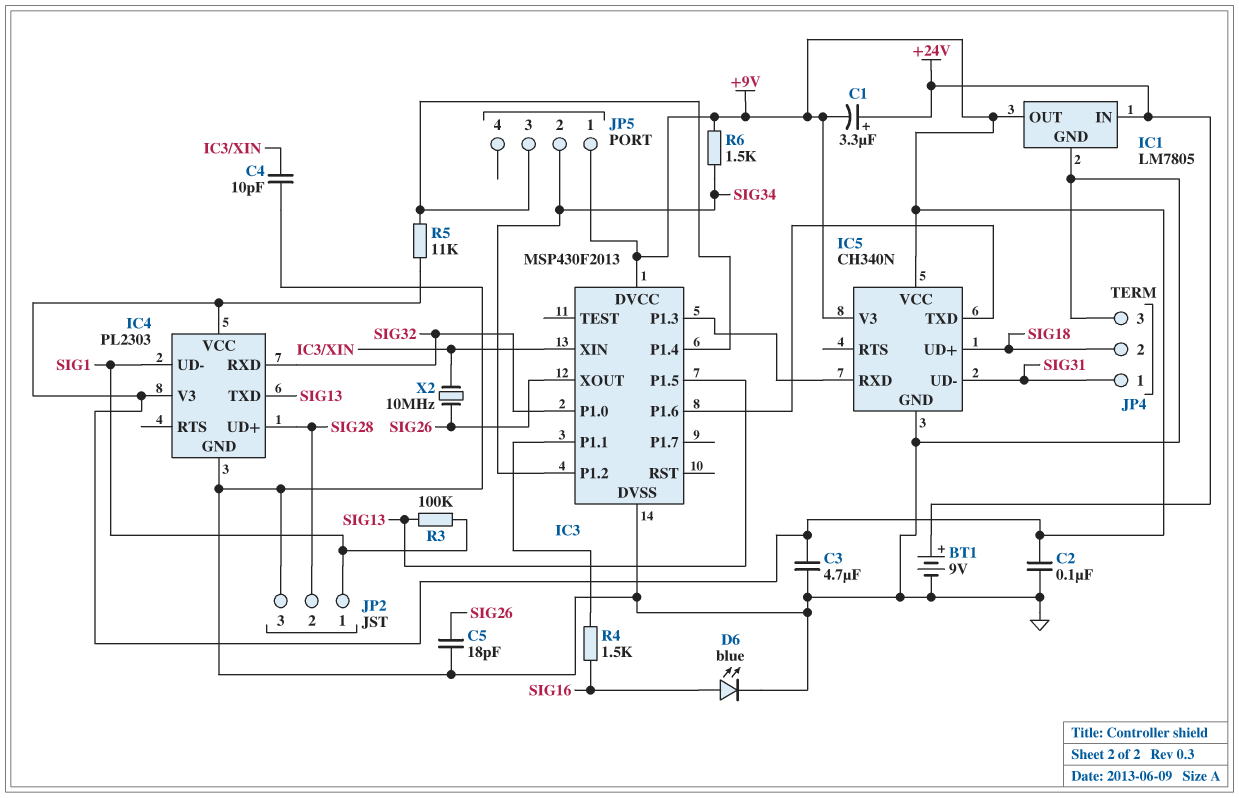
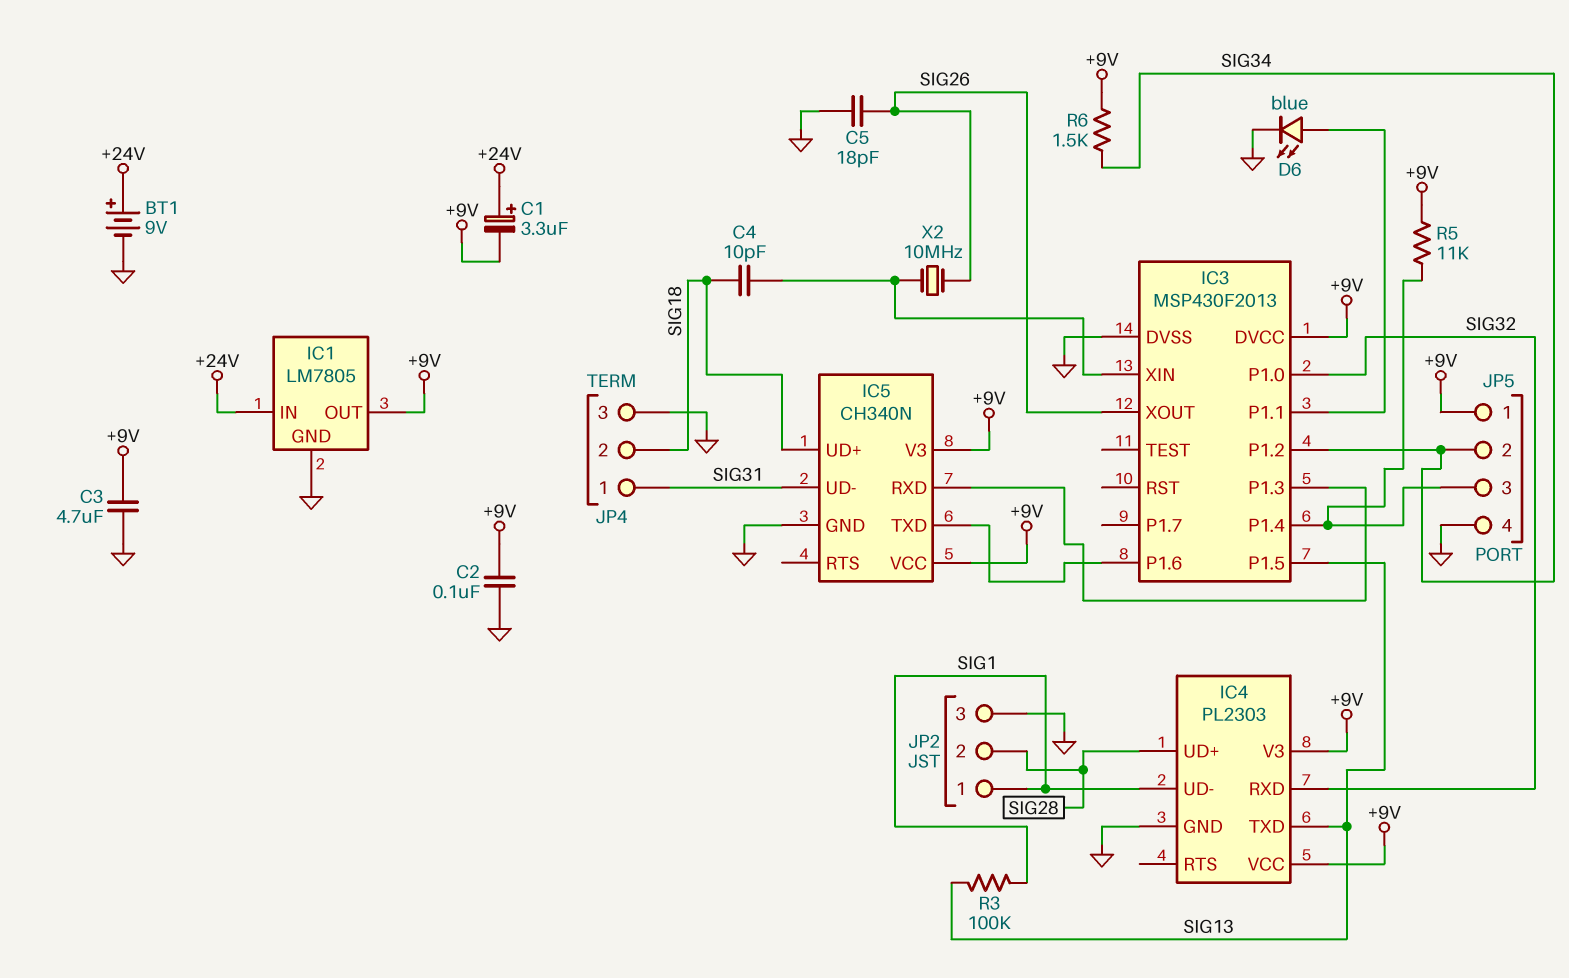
C4: 10pF (GND, IC3/XIN) -> 10pF (IC3/XIN, SIG18)
D6: LED blue (A SIG16, K GND) -> LED blue (A IC3/P1.1, K GND)
JP5 pin 4: none -> GND
R4: 1.5k (IC3/P1.1, SIG16) -> none

